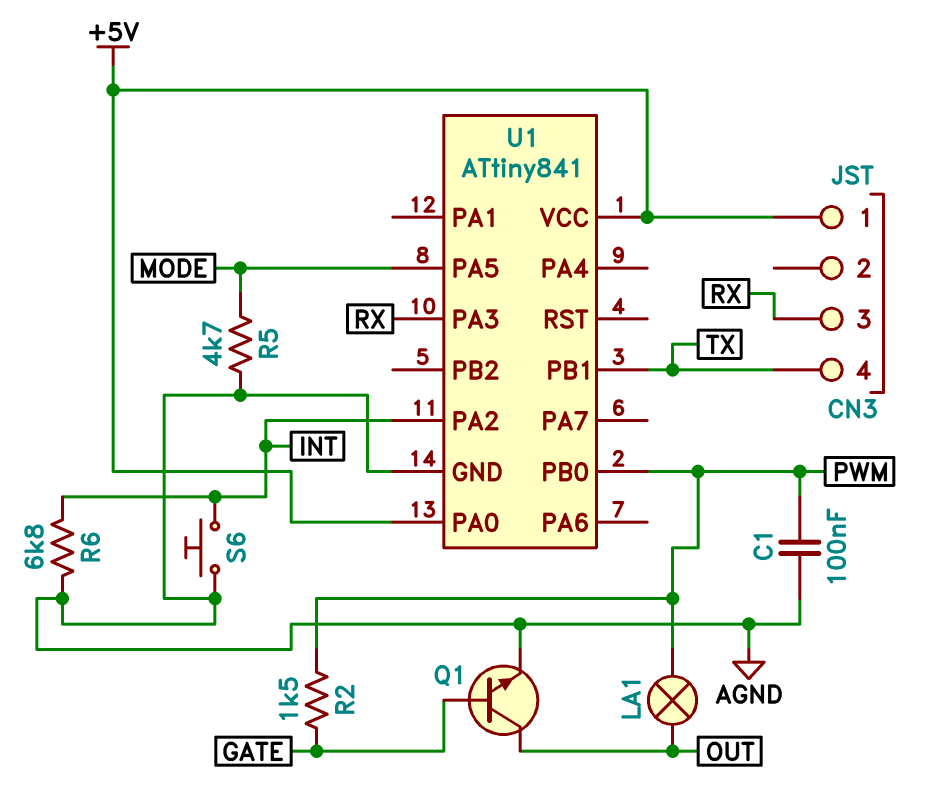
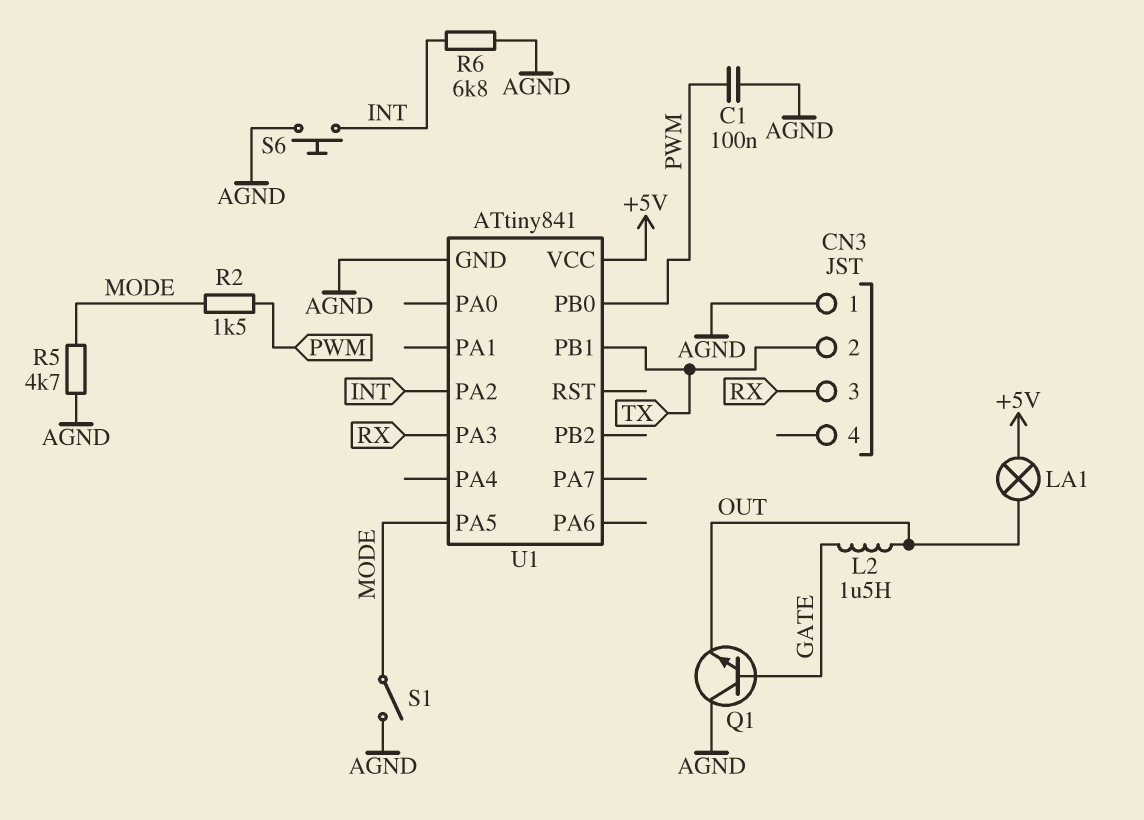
CN3 pin 1: +5V -> AGND
CN3 pin 2: none -> TX
CN3 pin 4: TX -> none
L2: none -> 1.5uH (GATE, OUT)
LA1: lamp (OUT, PWM) -> lamp (+5V, OUT)
Q1: NPN (B GATE, C OUT, E AGND) -> NPN (B GATE, C AGND, E OUT)
R2: 1.5k (GATE, PWM) -> 1.5k (MODE, PWM)
S1: none -> switch (AGND, MODE)
U1 pin PA0: +5V -> none

